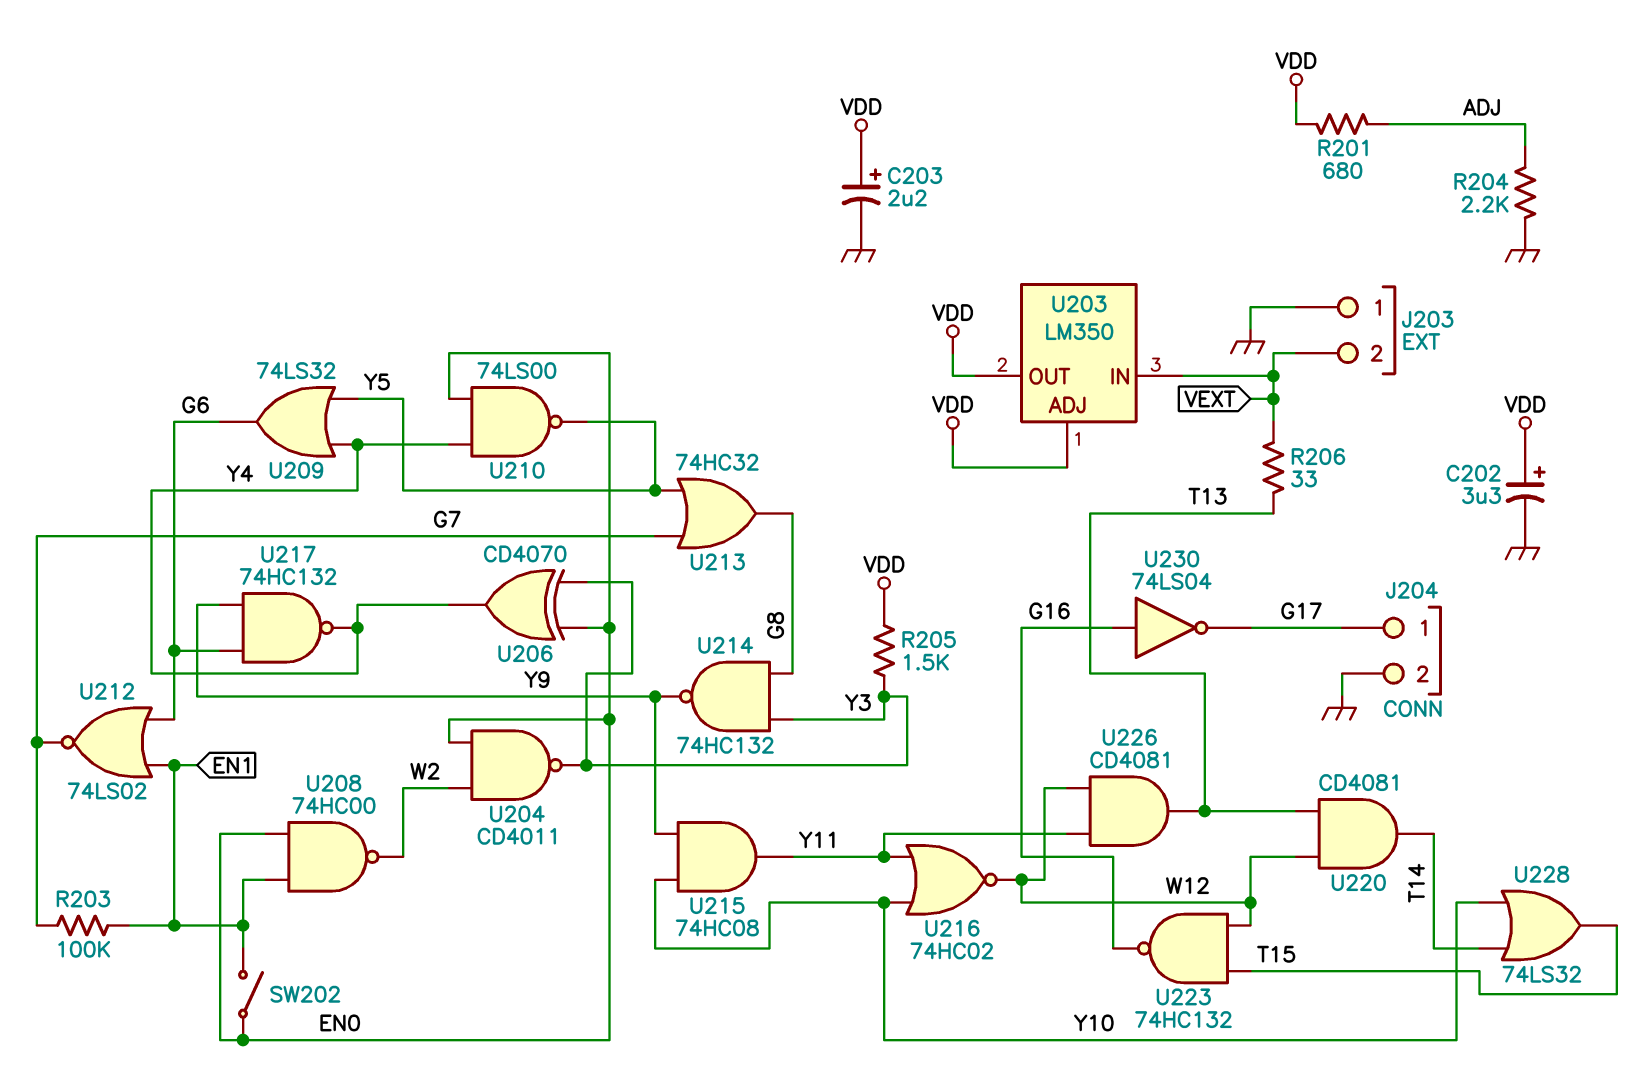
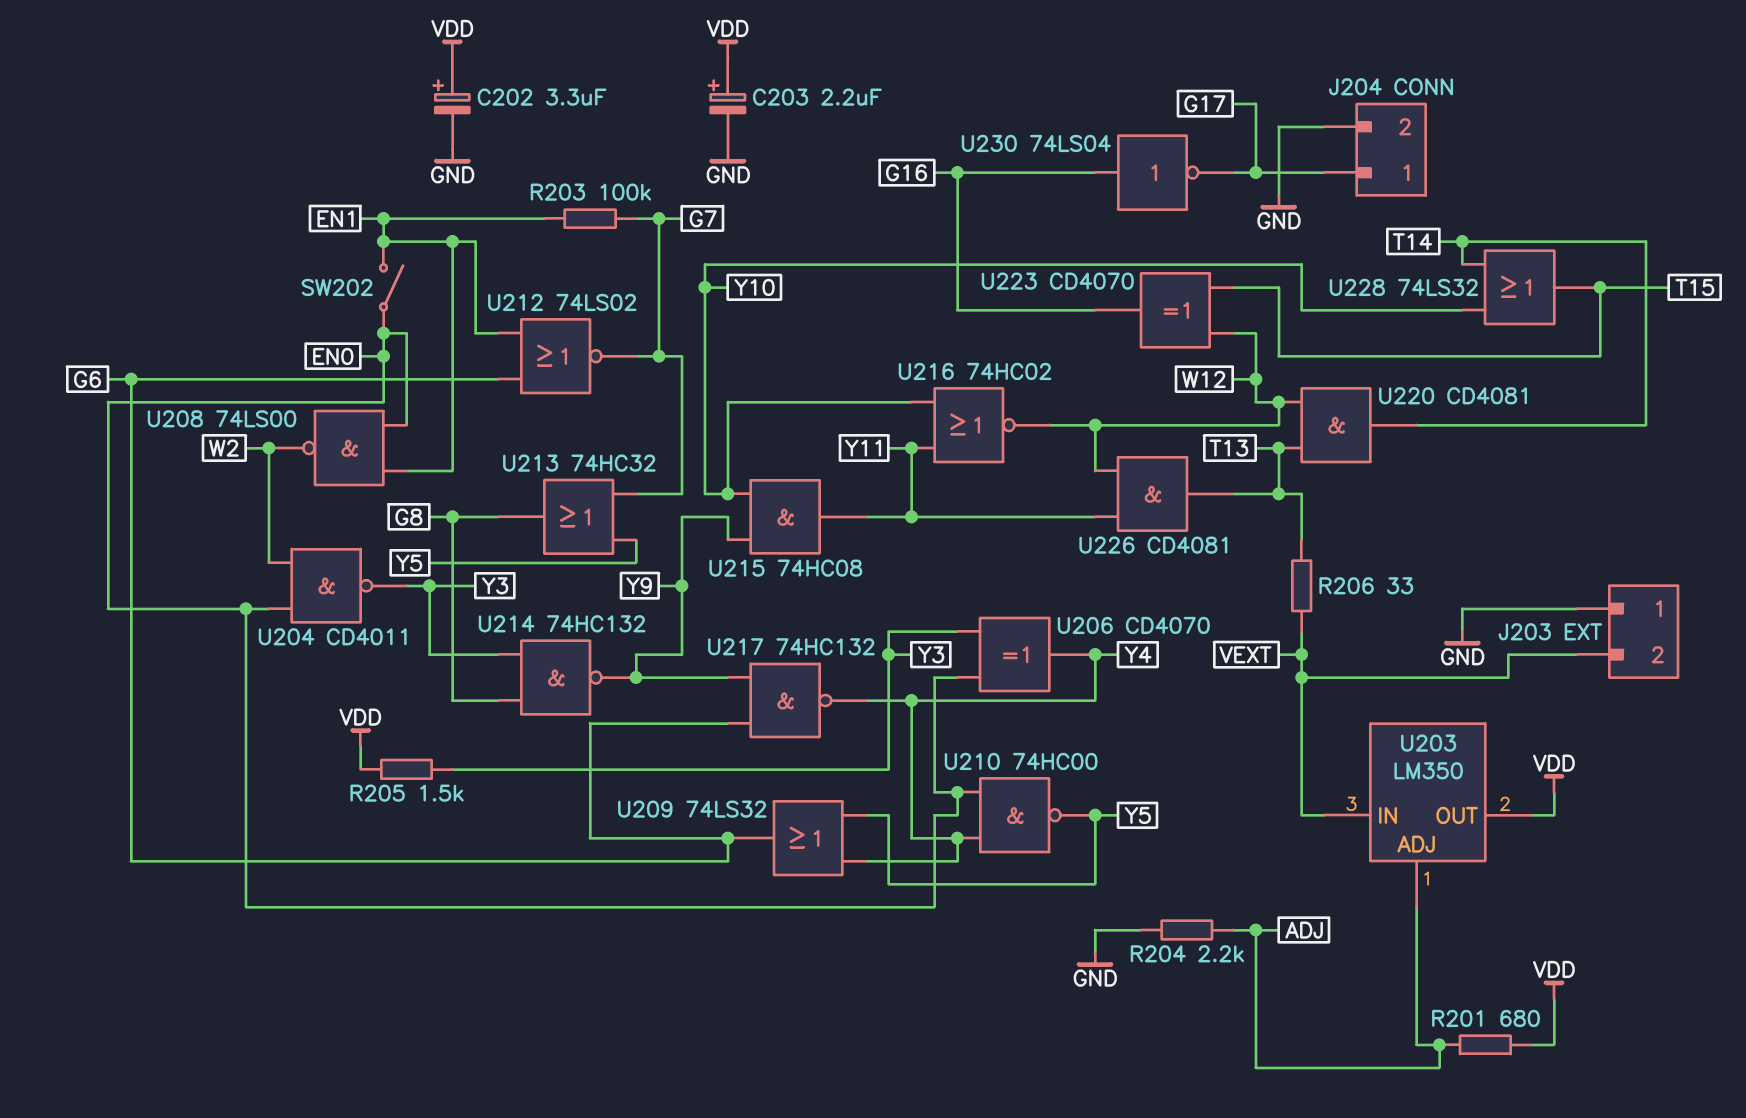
U203 pin ADJ: VDD -> ADJ
U208: NAND 74HC00 (in EN0, in EN1, out W2) -> NAND 74LS00 (in EN0, in EN1, out W2)
U210: NAND 74LS00 (in EN0, in Y4, out Y5) -> NAND 74HC00 (in EN0, in Y4, out Y5)
U223: NAND 74HC132 (in T15, in W12, out G16) -> XOR CD4070 (in T15, in W12, out G16)

